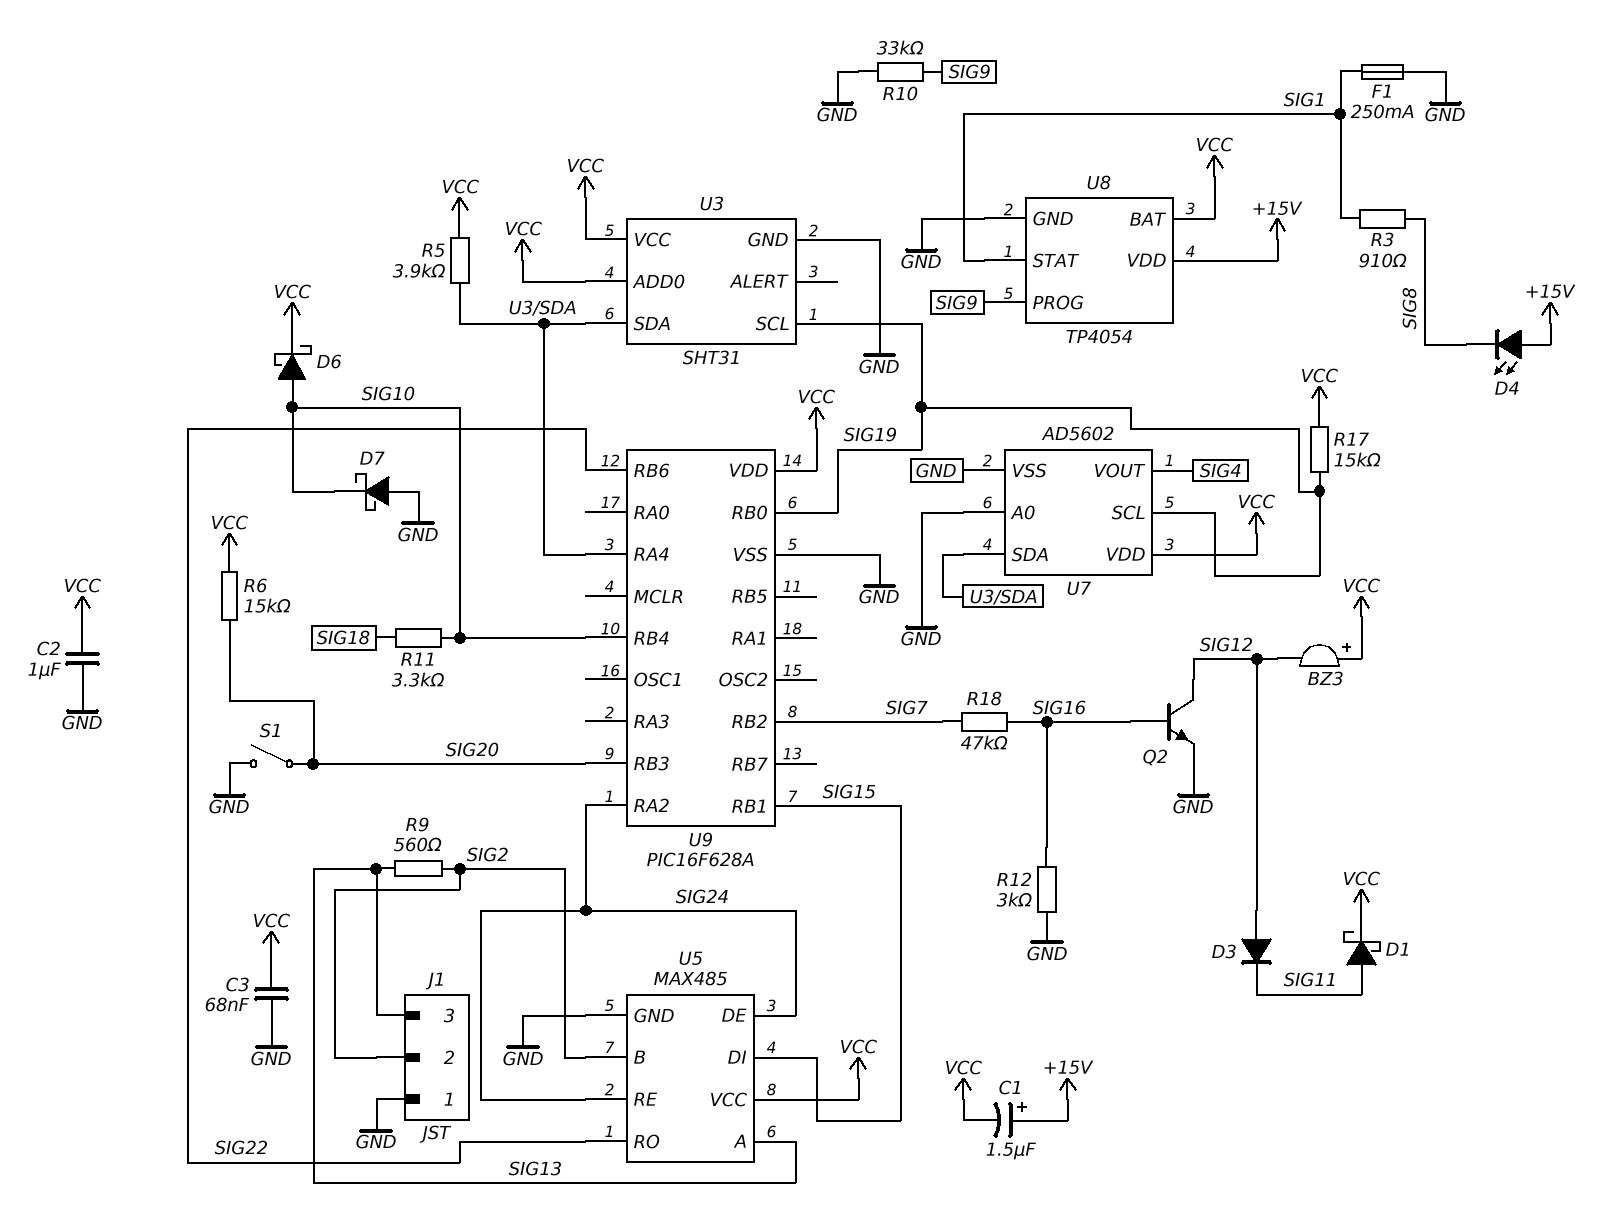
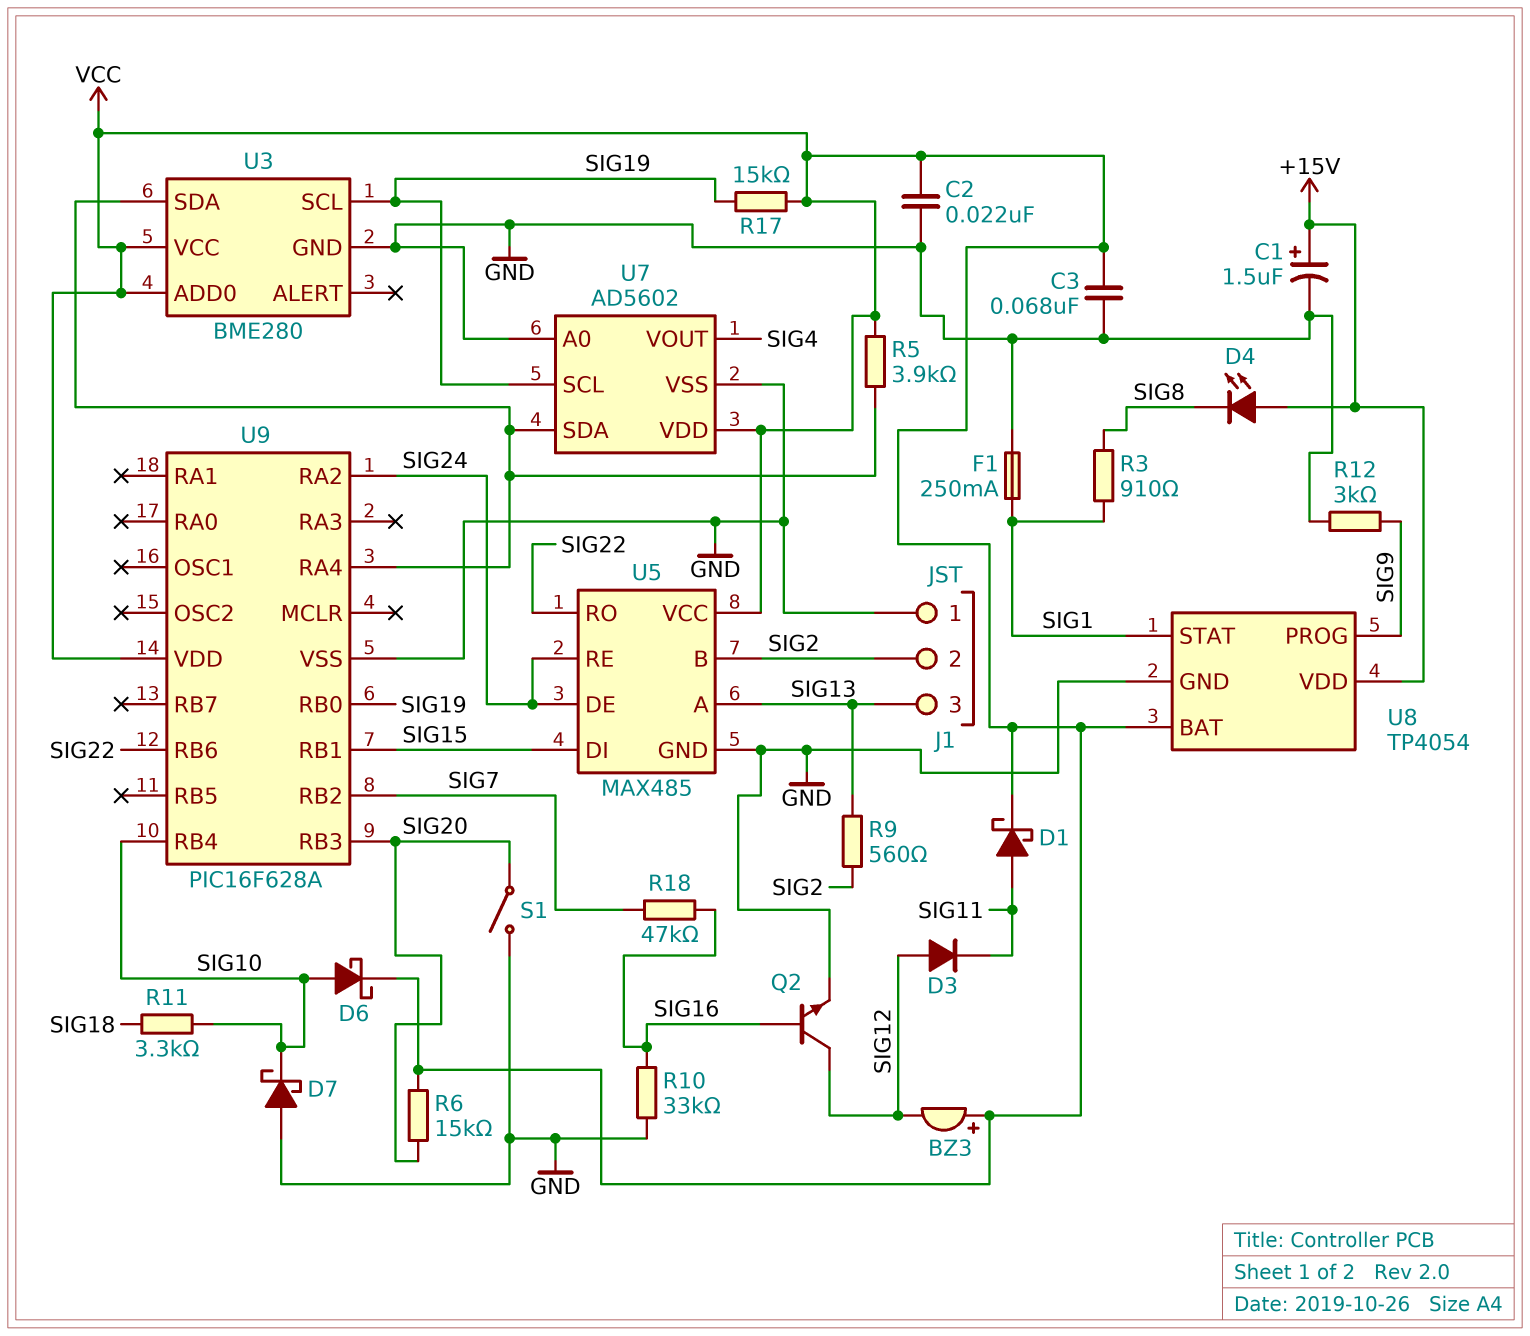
C1: 1.5uF (plus +15V, minus VCC) -> 1.5uF (plus +15V, minus GND)
C2: 1uF (GND, VCC) -> 22nF (GND, VCC)
R10: 33k (GND, SIG9) -> 33k (GND, SIG16)
R12: 3k (GND, SIG16) -> 3k (GND, SIG9)
U3: SHT31 -> BME280

